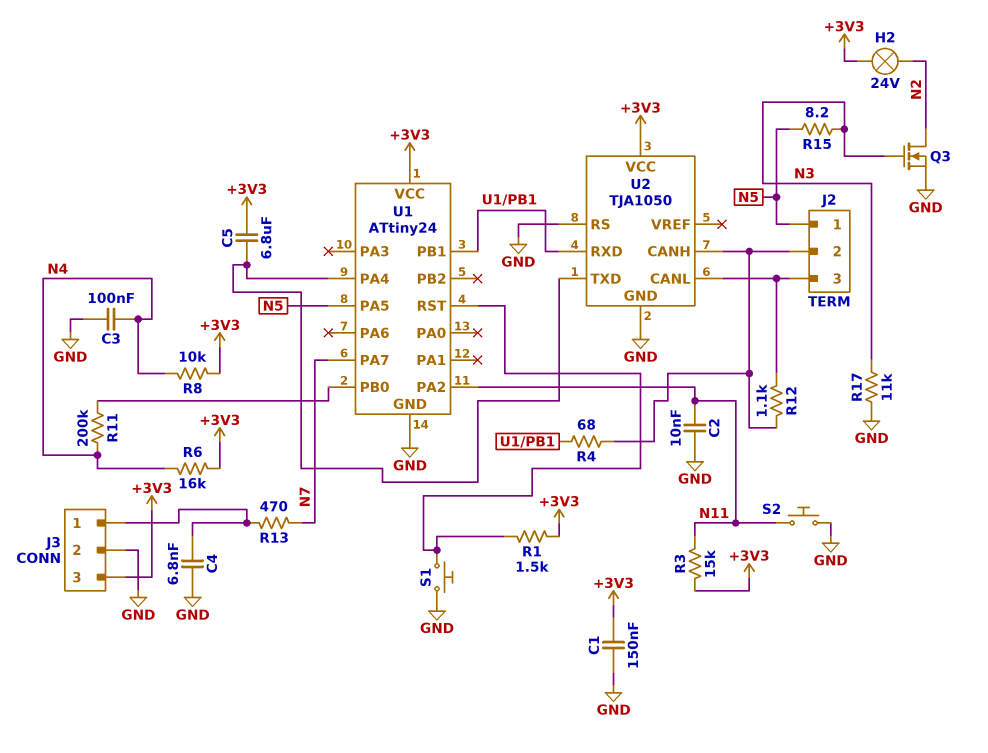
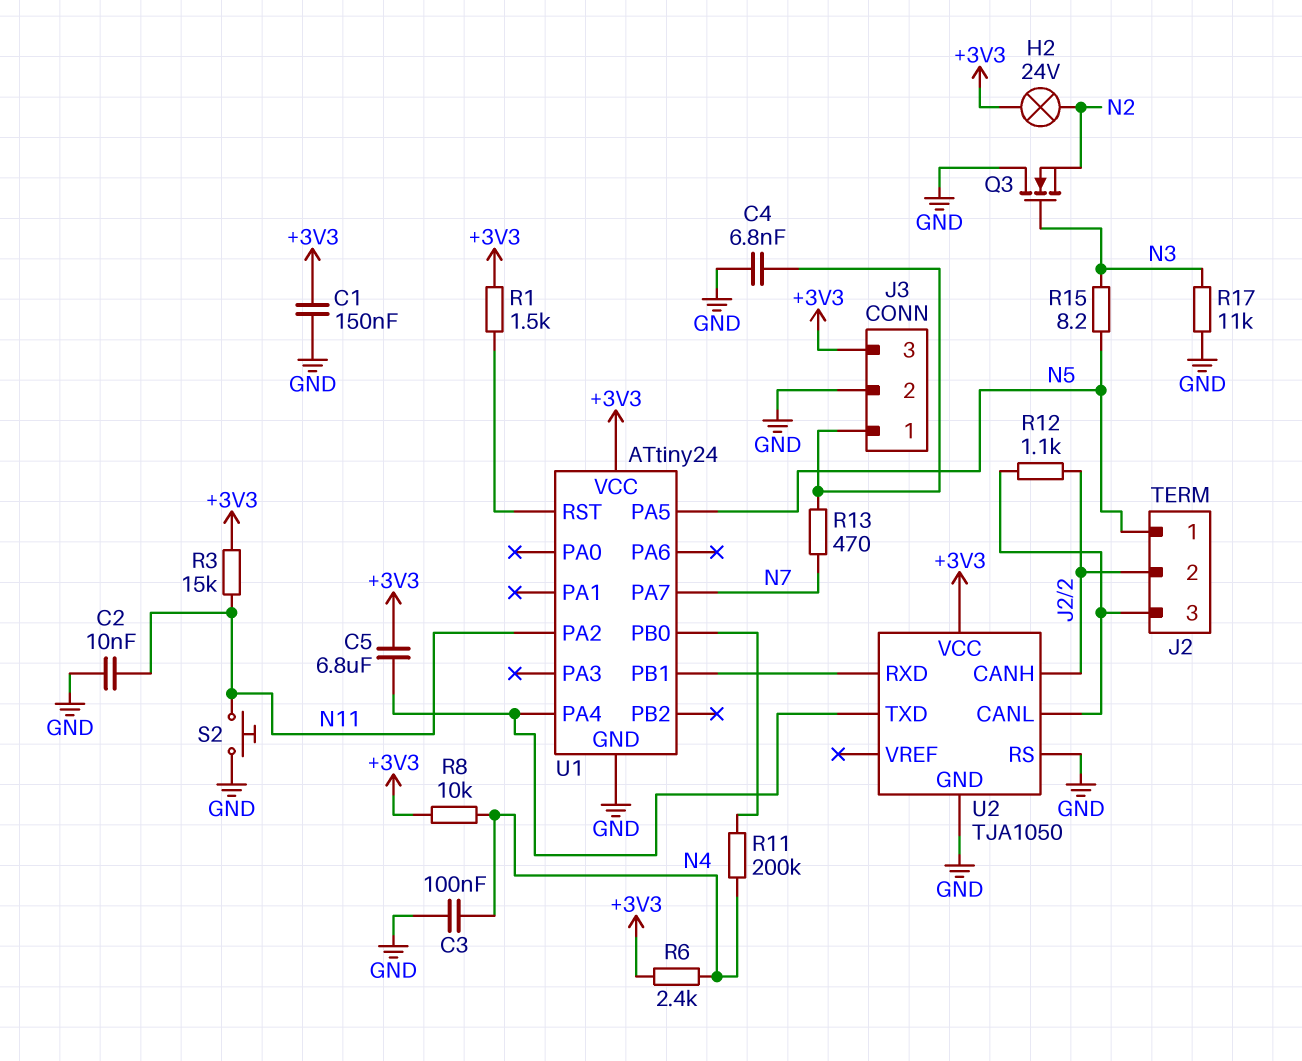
Q3: NMOS (G N3, D N2, S GND) -> NMOS (G N3, D GND, S N2)
R4: 68 (J2/2, U1/PB1) -> none
R6: 16k (+3V3, N4) -> 2.4k (+3V3, N4)
S1: button (GND, U1/RST) -> none

